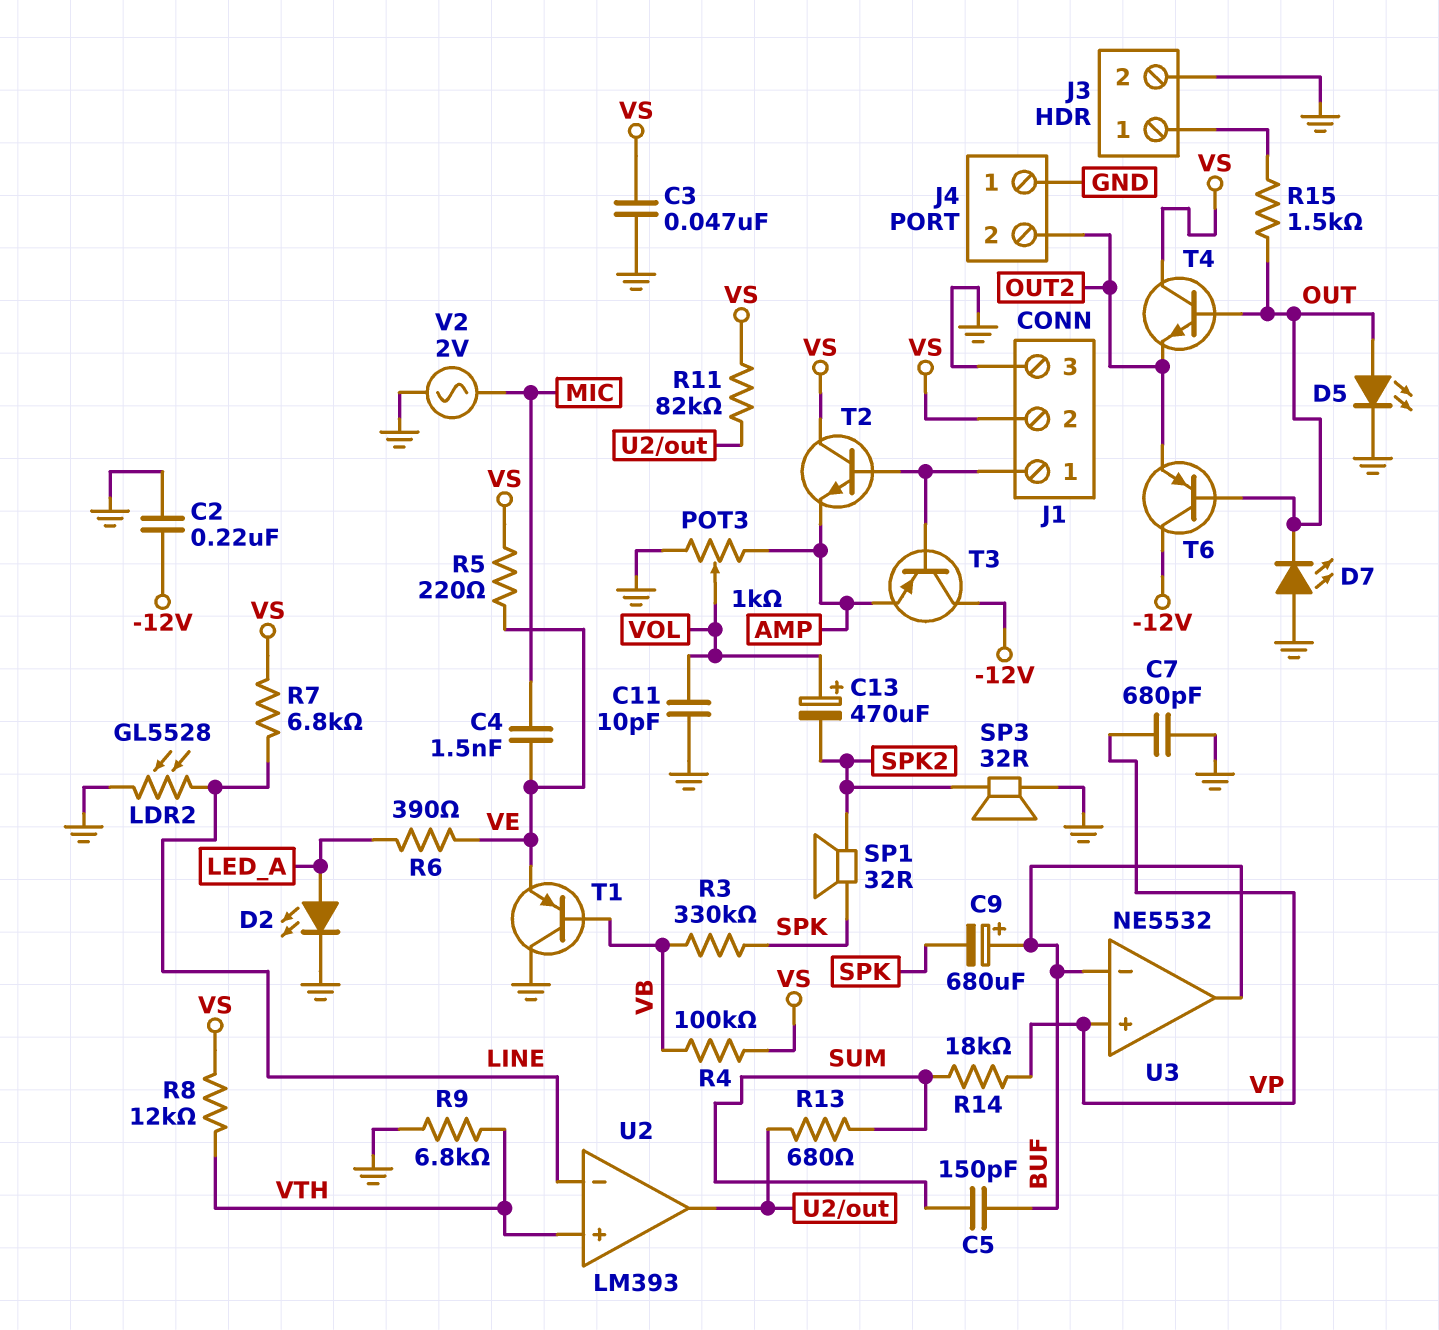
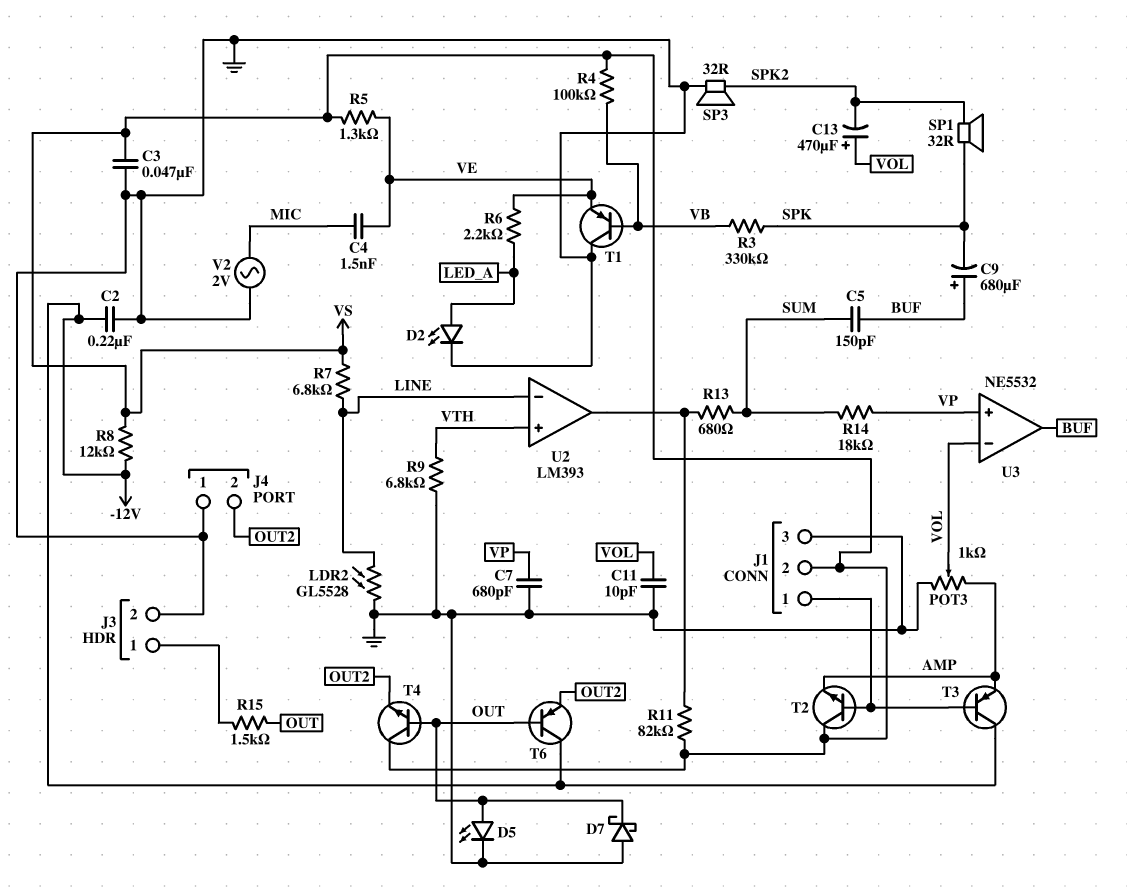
D7: LED (A GND, K OUT) -> schottky (A GND, K OUT)
R5: 220 (VE, VS) -> 1.3k (VE, VS)
R6: 390 (LED_A, VE) -> 2.2k (LED_A, VE)
R8: 12k (VS, VTH) -> 12k (-12V, VS)
U3 pin in-: BUF -> VOL

